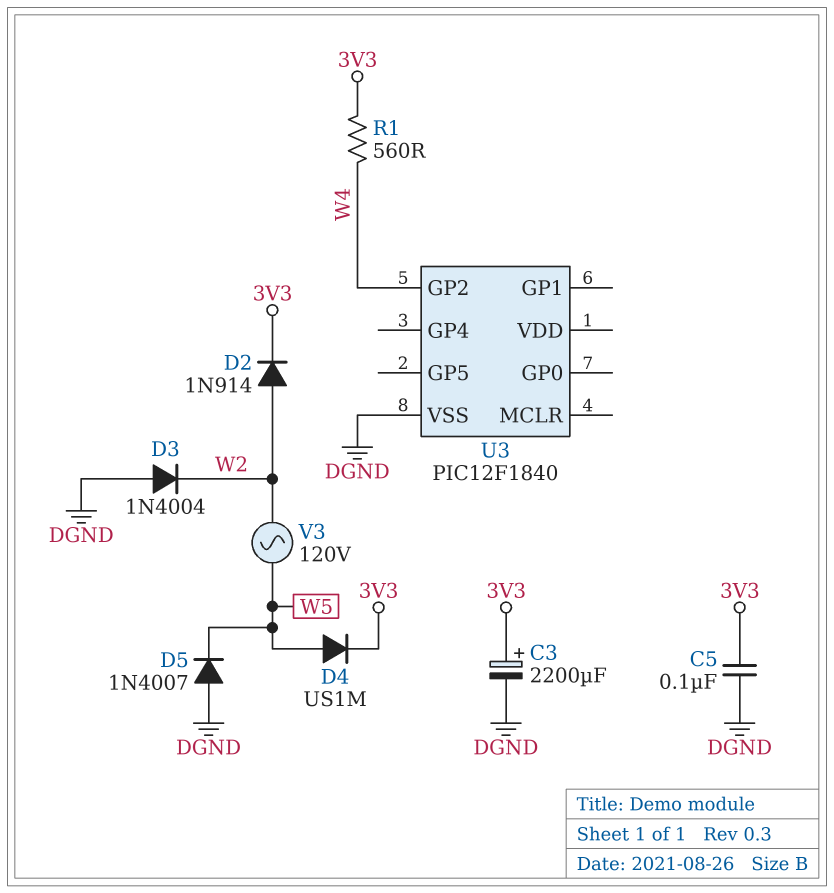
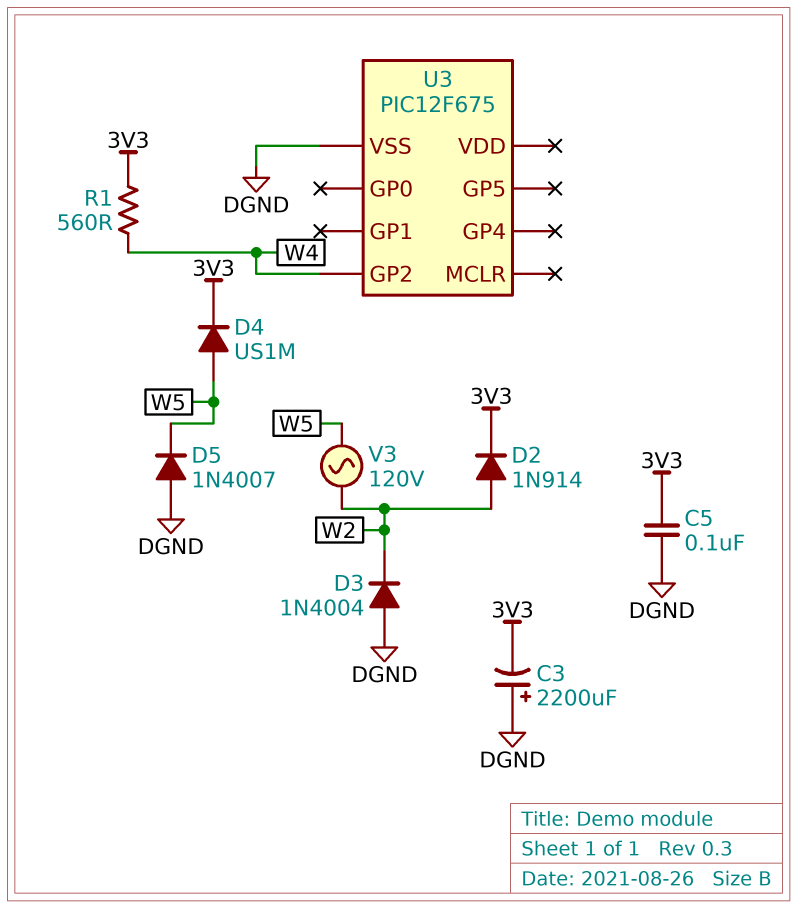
C3: 2200uF (plus 3V3, minus DGND) -> 2200uF (plus DGND, minus 3V3)
U3: PIC12F1840 -> PIC12F675

